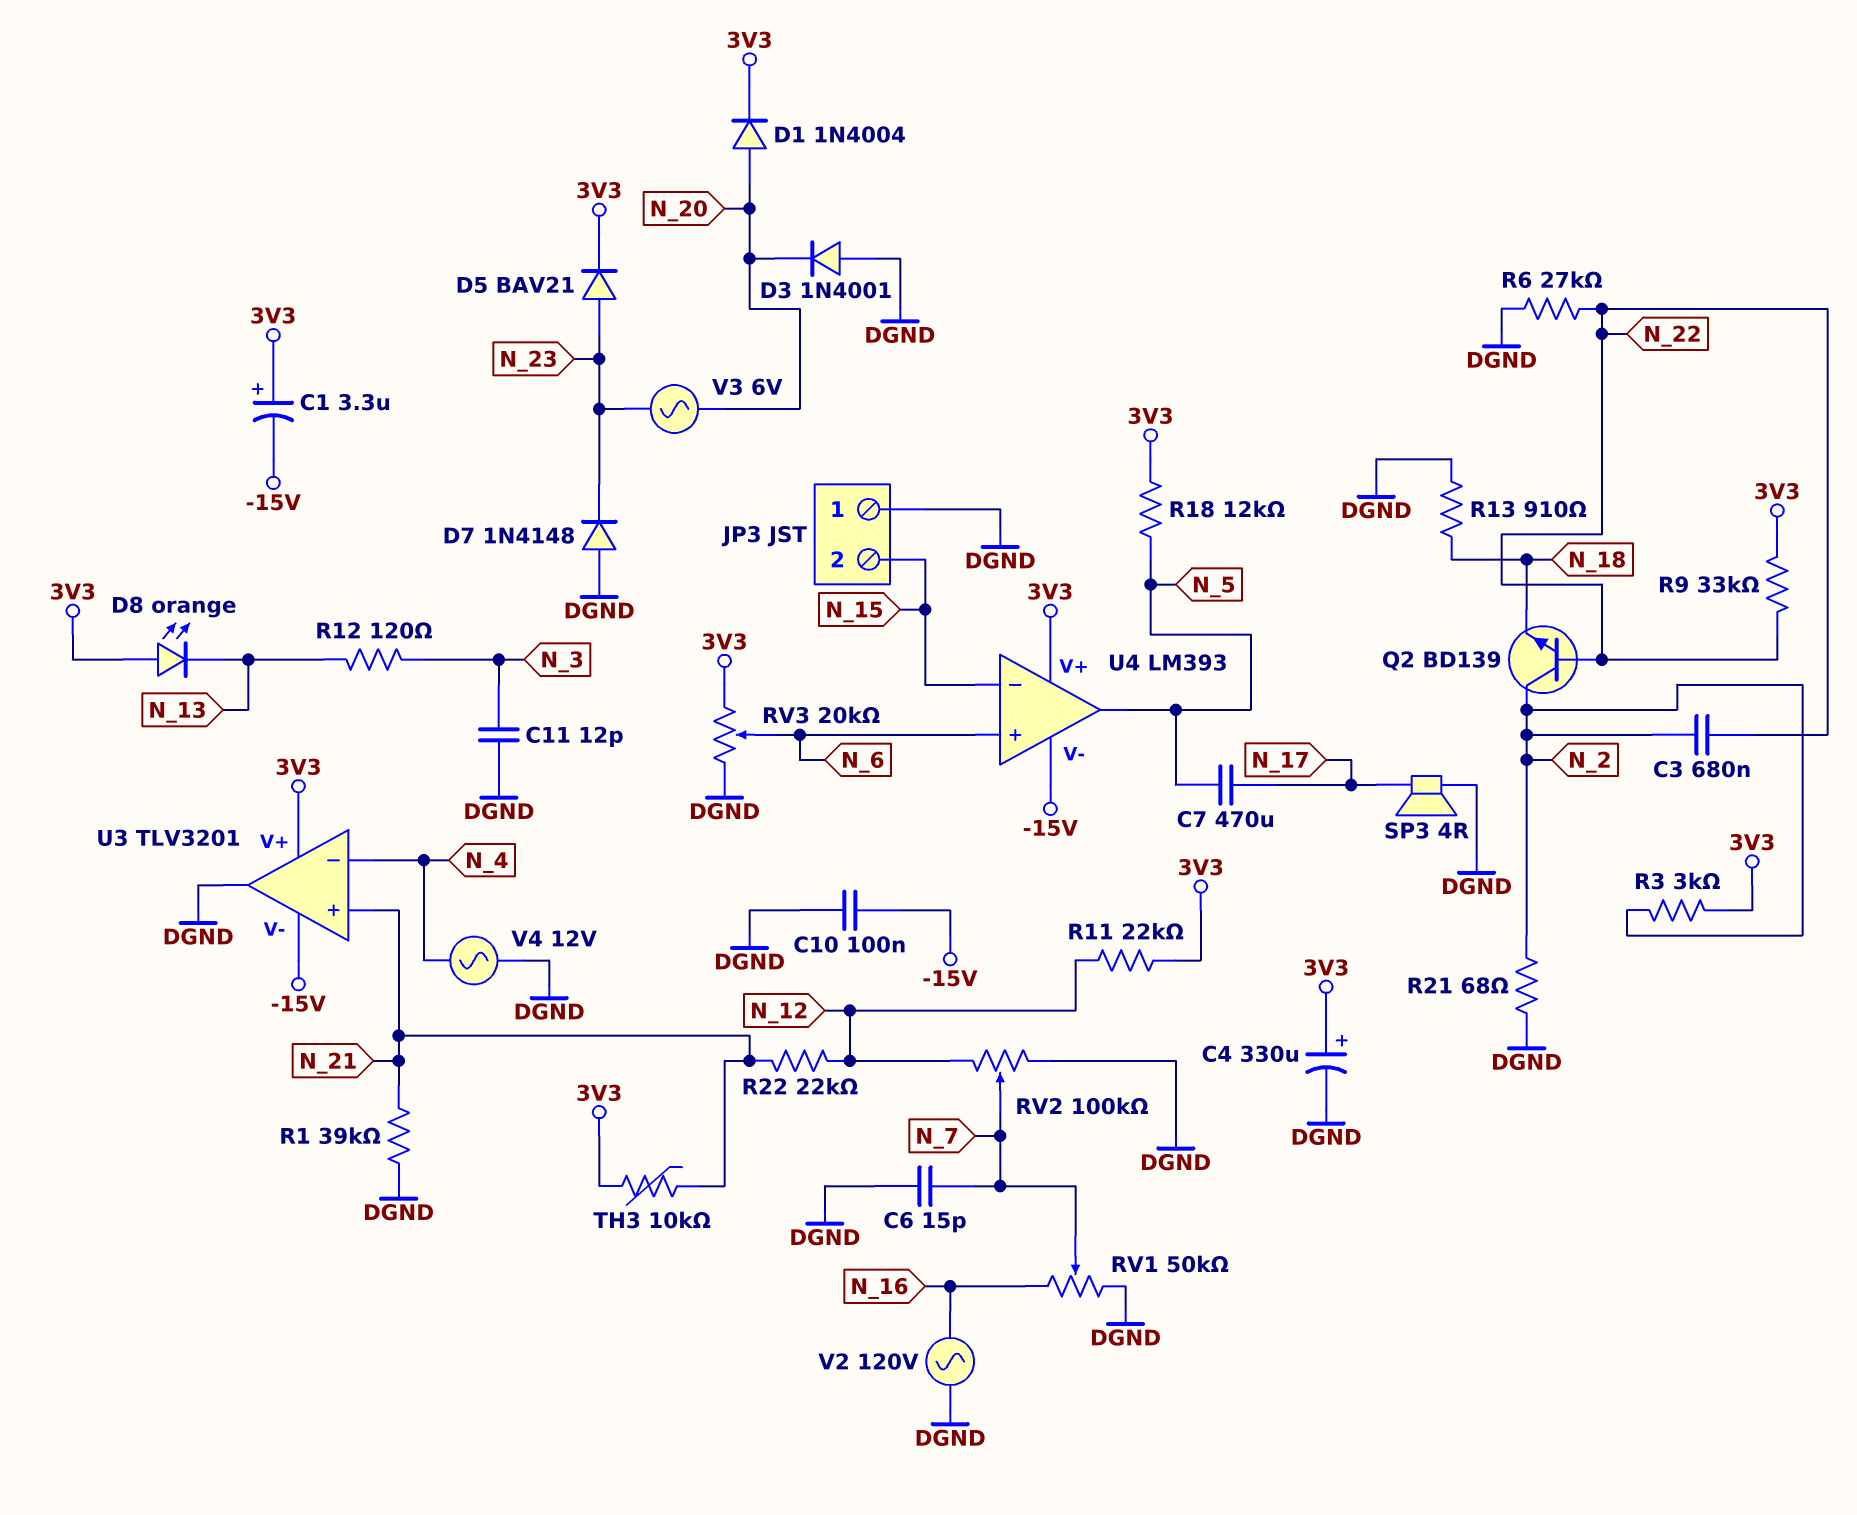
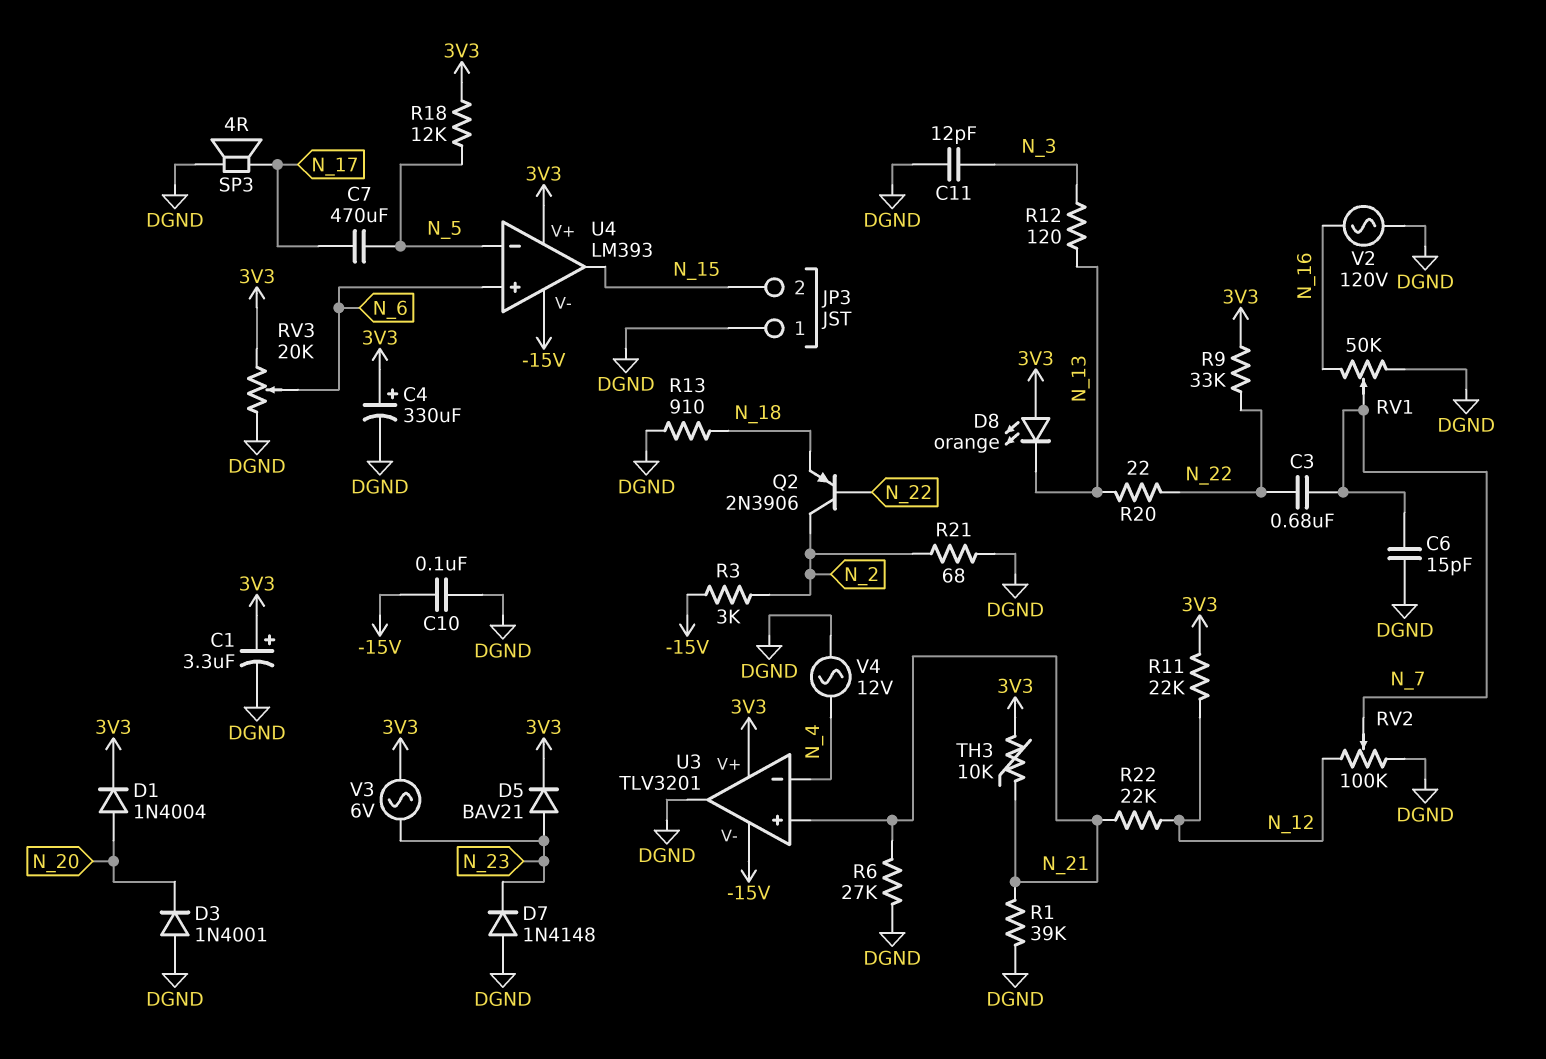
C1: 3.3uF (plus 3V3, minus -15V) -> 3.3uF (plus 3V3, minus DGND)
C3: 680nF (N_2, N_22) -> 680nF (N_7, N_22)
Q2: NPN BD139 (B N_22, C N_2, E N_18) -> PNP 2N3906 (B N_22, C N_2, E N_18)
R3: 3k (3V3, N_2) -> 3k (-15V, N_2)
R6: 27k (DGND, N_22) -> 27k (DGND, N_21)
R20: none -> 22 (N_13, N_22)
U4 pin in-: N_15 -> N_5
U4 pin out: N_5 -> N_15
V3: AC 6V (N_20, N_23) -> AC 6V (3V3, N_23)

